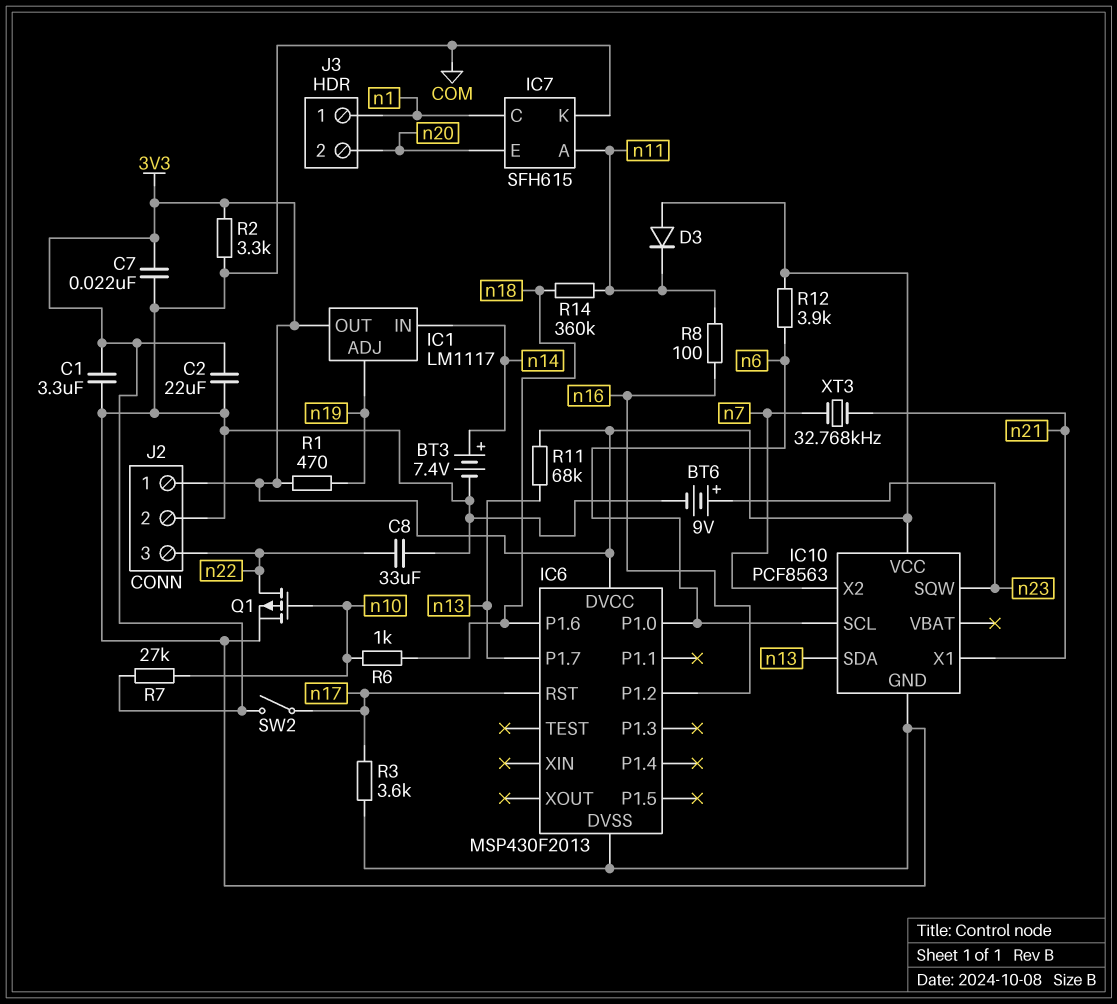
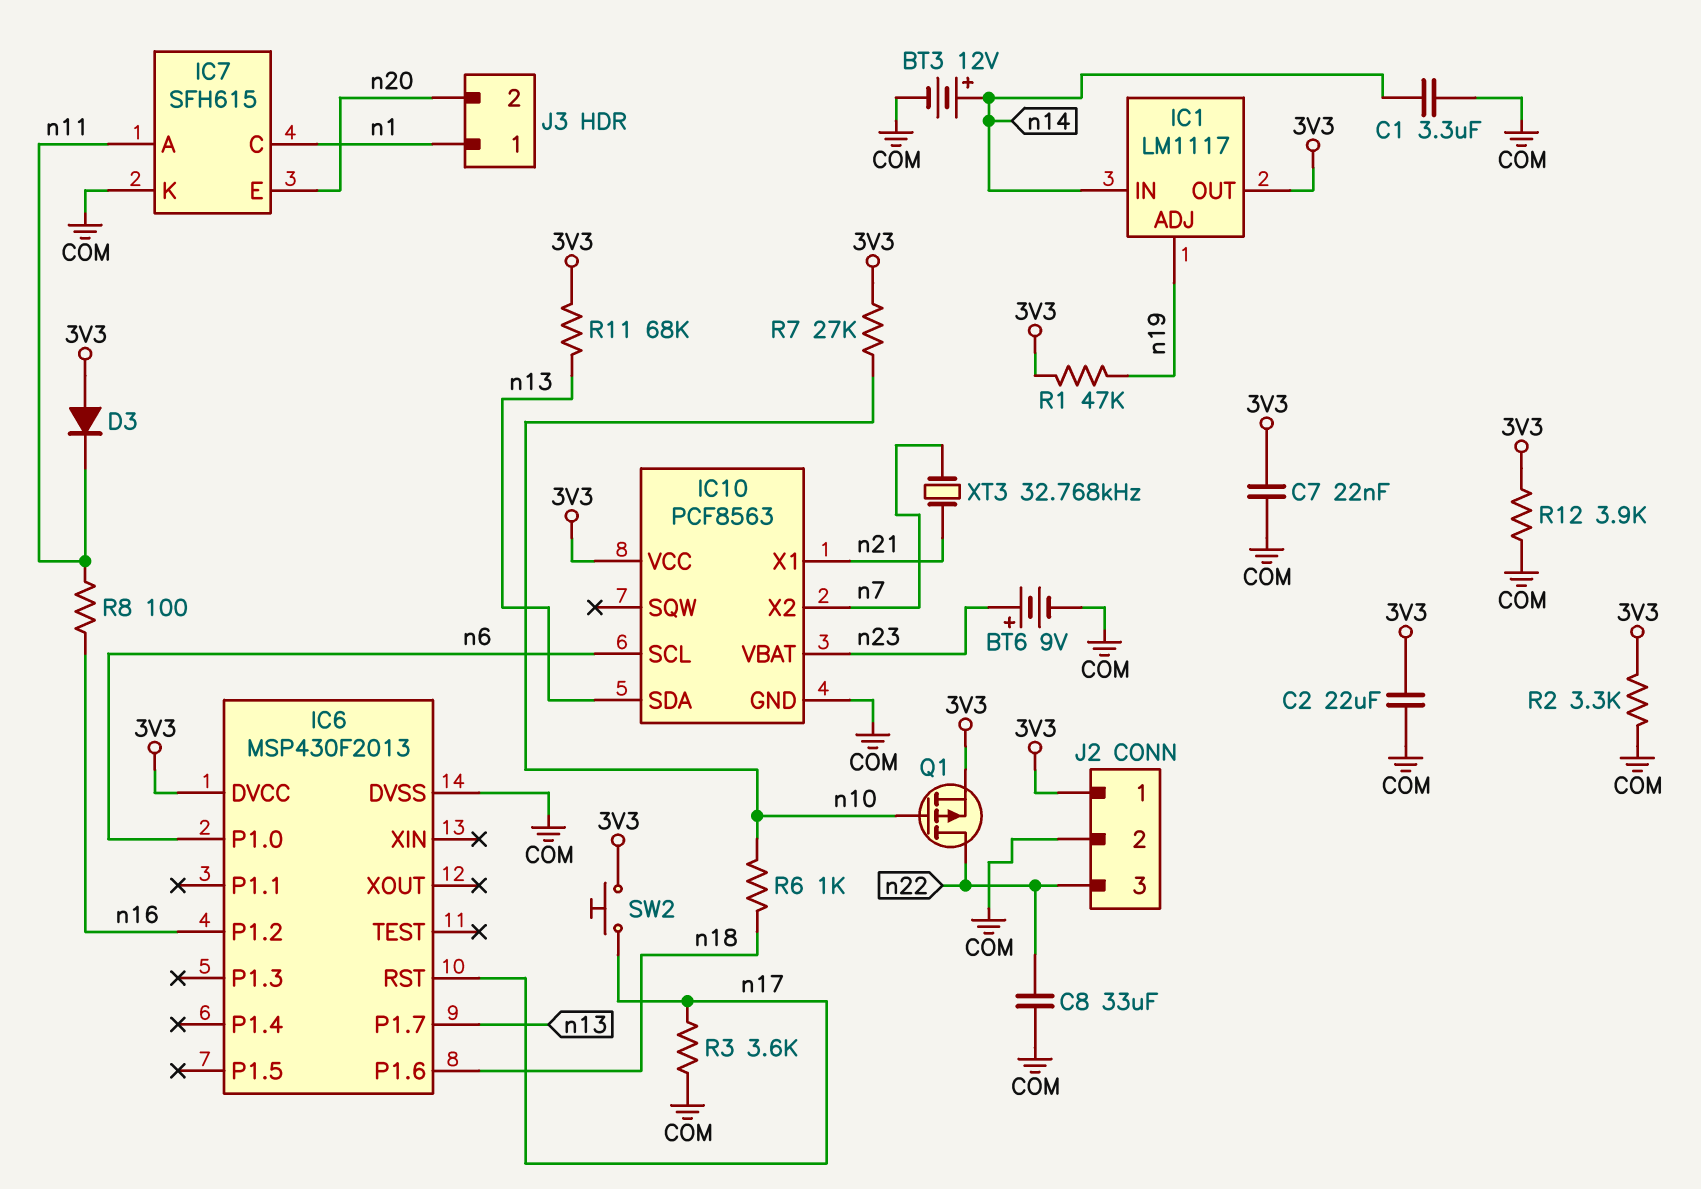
BT3: 7.4V (plus n14, minus COM) -> 12V (plus n14, minus COM)
C1: 3.3uF (3V3, COM) -> 3.3uF (COM, n14)
IC10 pin SQW: n23 -> none
IC10 pin VBAT: none -> n23
Q1: PMOS (G n10, D n22, S COM) -> PMOS (G n10, D n22, S 3V3)
R1: 470 (3V3, n19) -> 47k (3V3, n19)
R12: 3.9k (3V3, n6) -> 3.9k (3V3, COM)
R14: 360k (n11, n18) -> none
SW2: switch (3V3, n17) -> button (3V3, n17)

